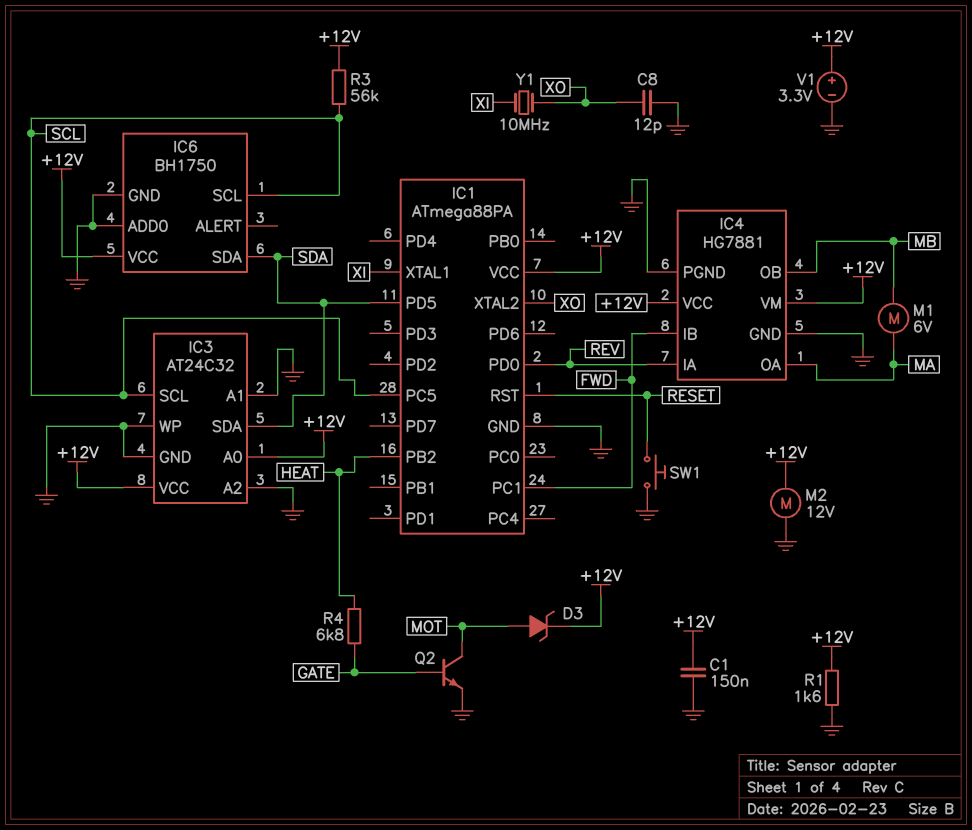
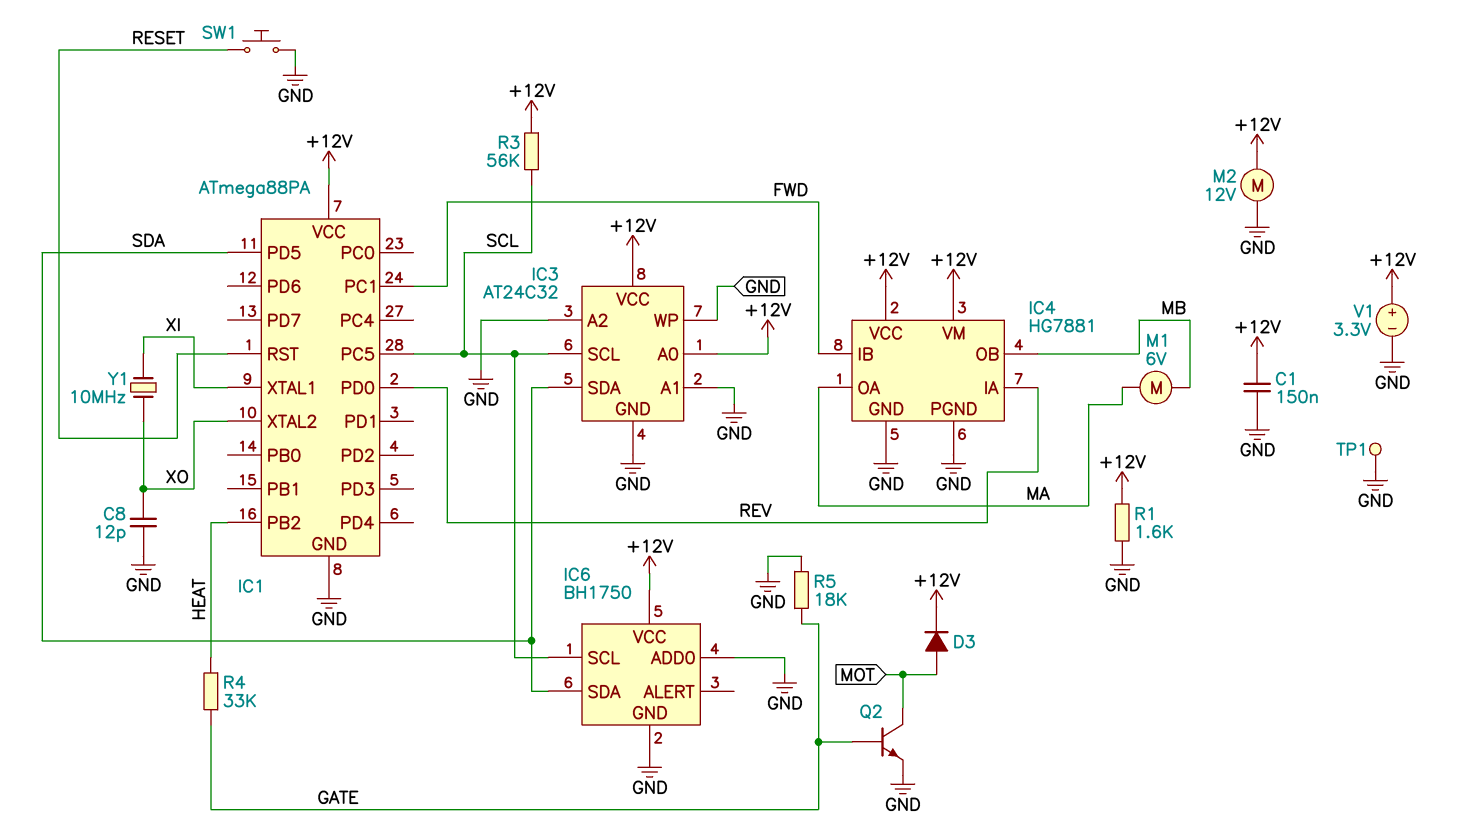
D3: zener (A MOT, K +12V) -> diode (A MOT, K +12V)
R4: 6.8k (GATE, HEAT) -> 33k (GATE, HEAT)
R5: none -> 18k (GATE, GND)
TP1: none -> test point (GND)

